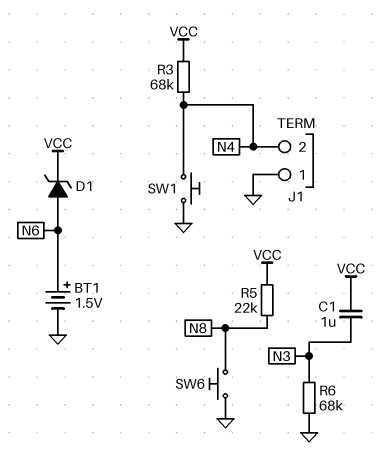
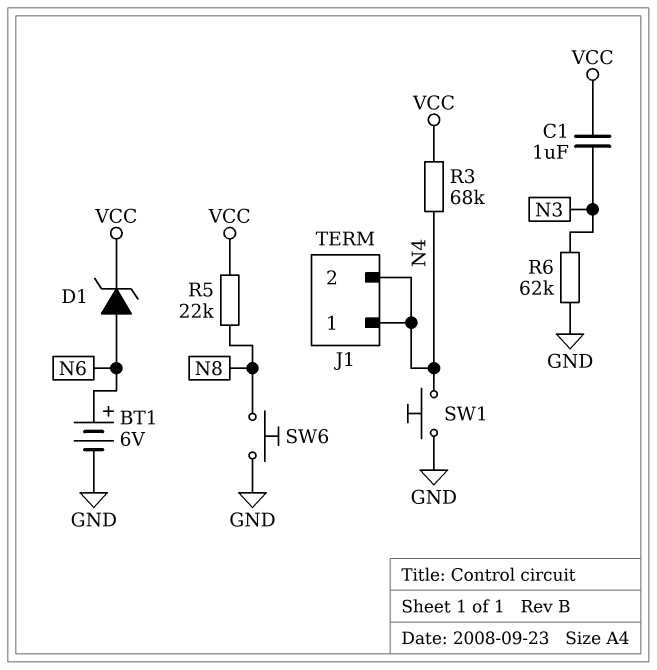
BT1: 1.5V (plus N6, minus GND) -> 6V (plus N6, minus GND)
J1 pin 1: GND -> N4
R6: 68k (GND, N3) -> 62k (GND, N3)

